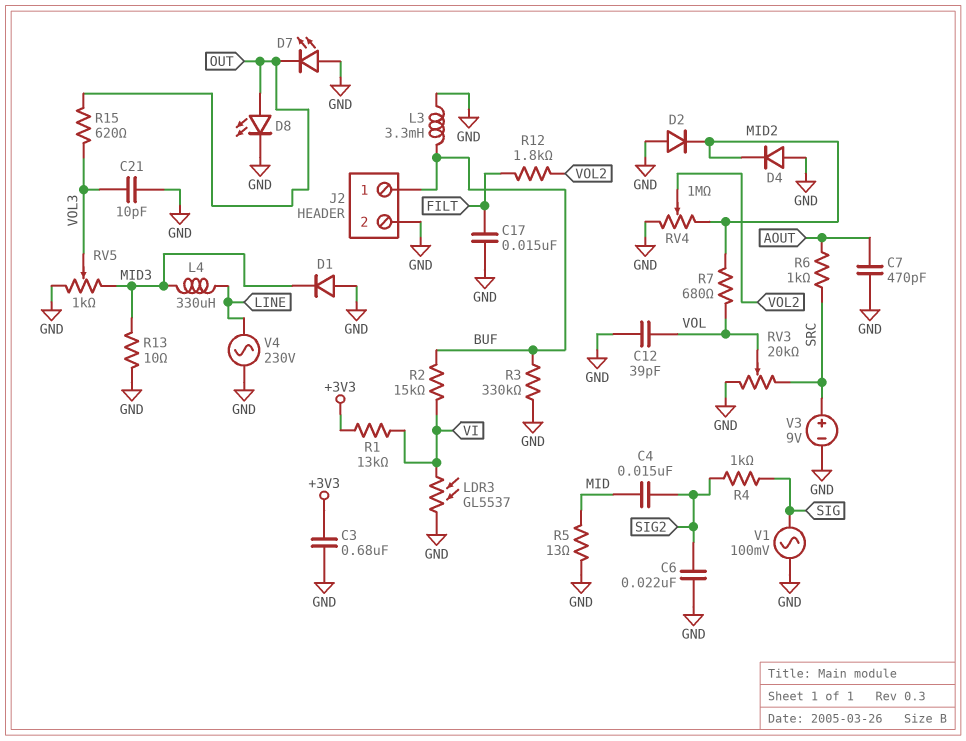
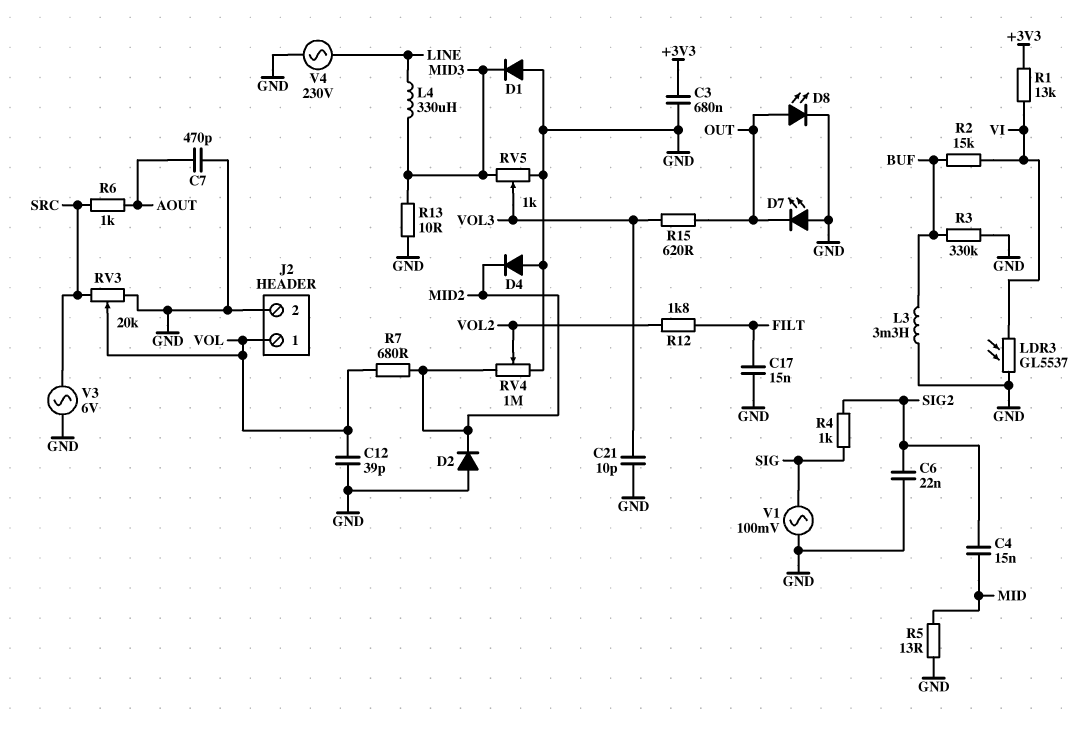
J2 pin 1: BUF -> VOL
V3: 9V (plus SRC, minus GND) -> AC 6V (GND, SRC)

